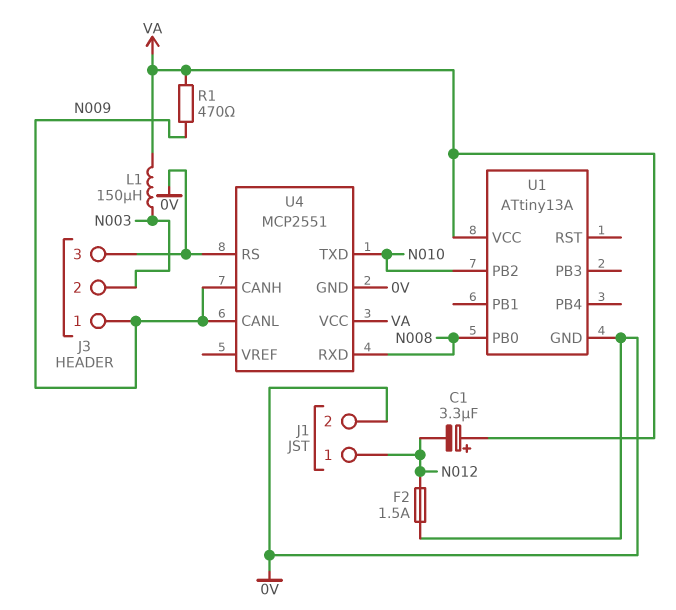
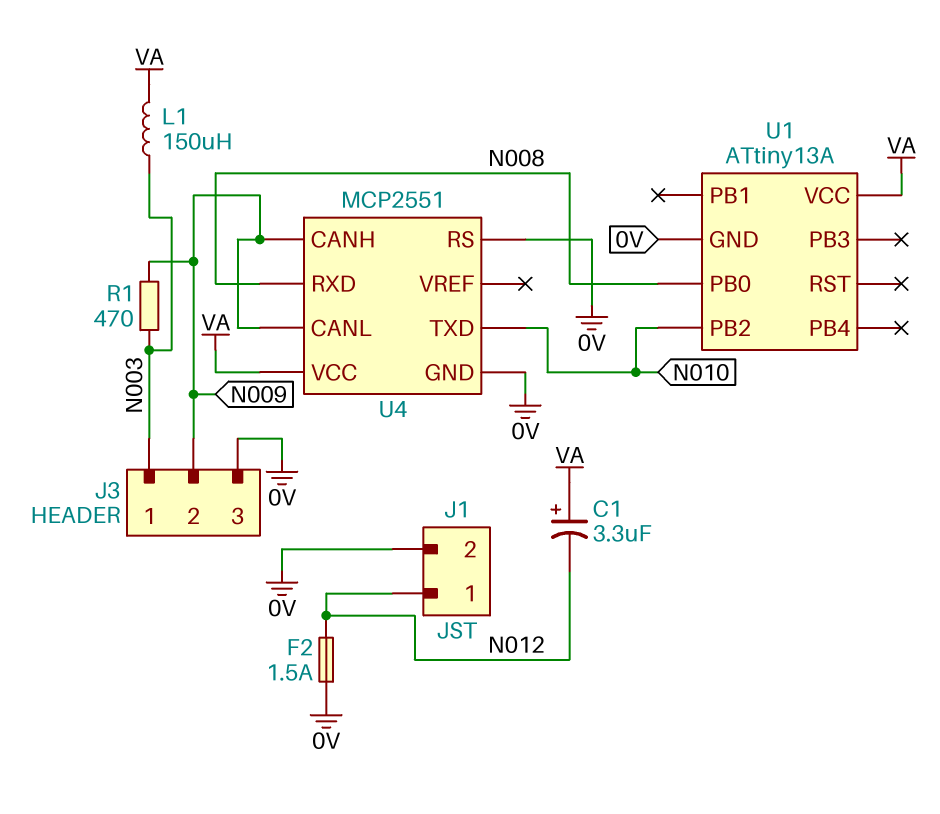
J3 pin 1: N009 -> N003
J3 pin 2: N003 -> N009
R1: 470 (N009, VA) -> 470 (N003, N009)

